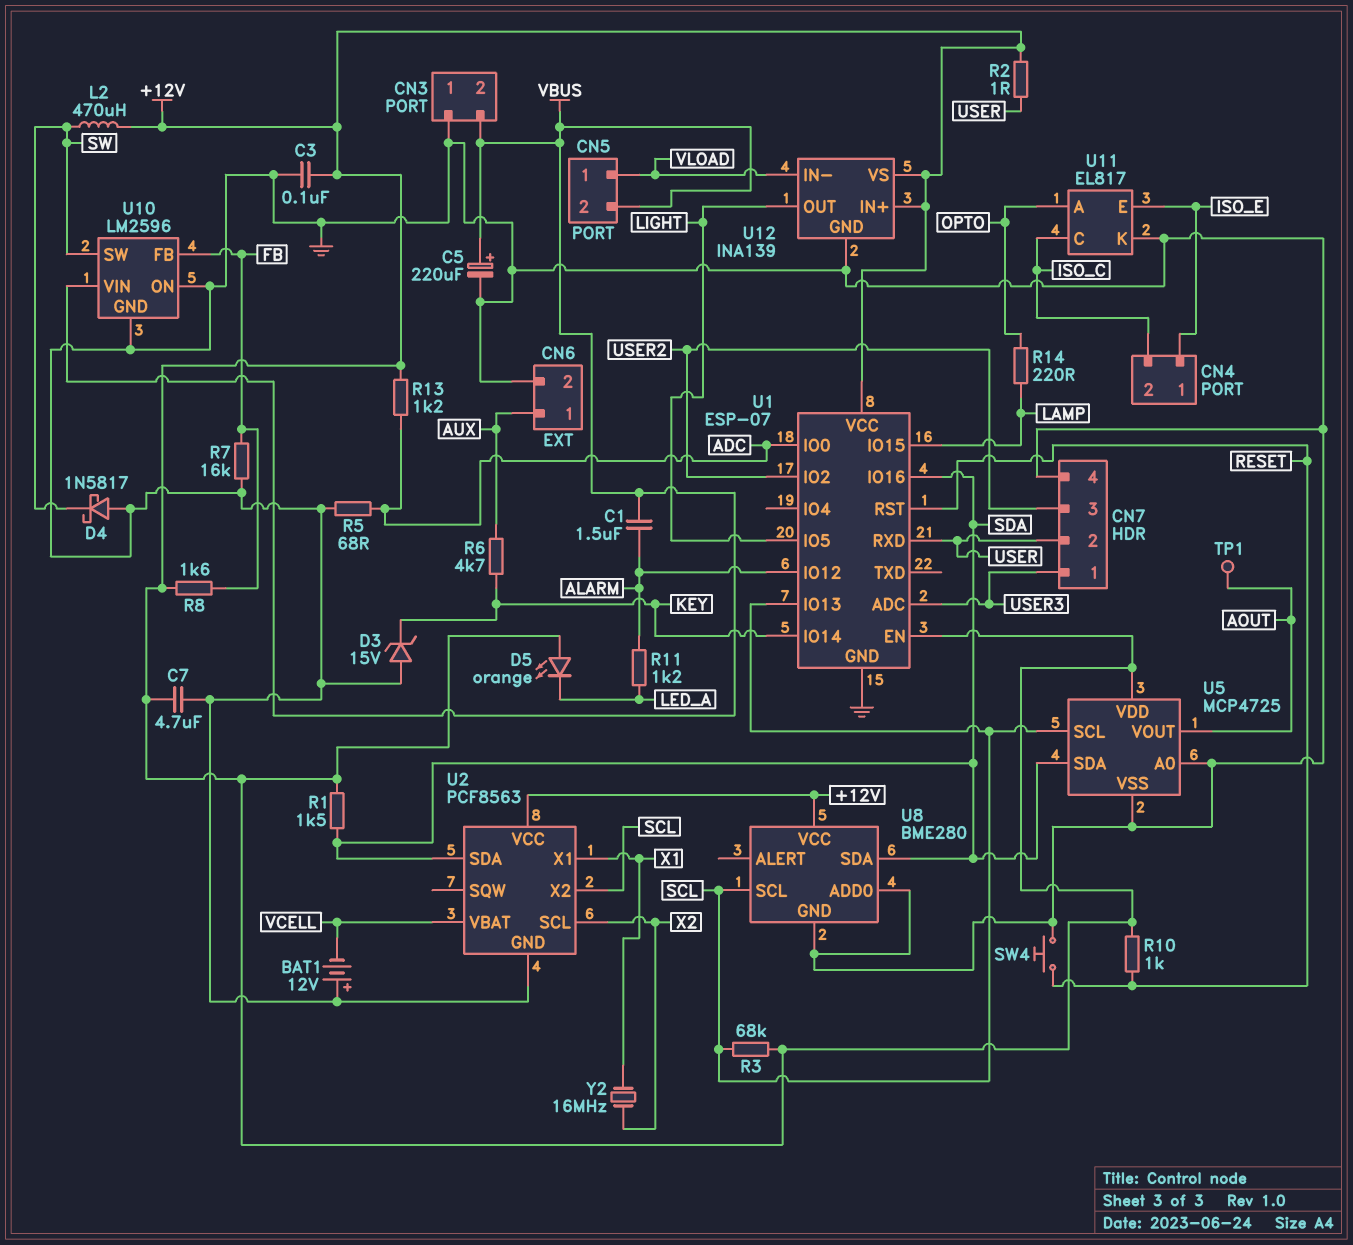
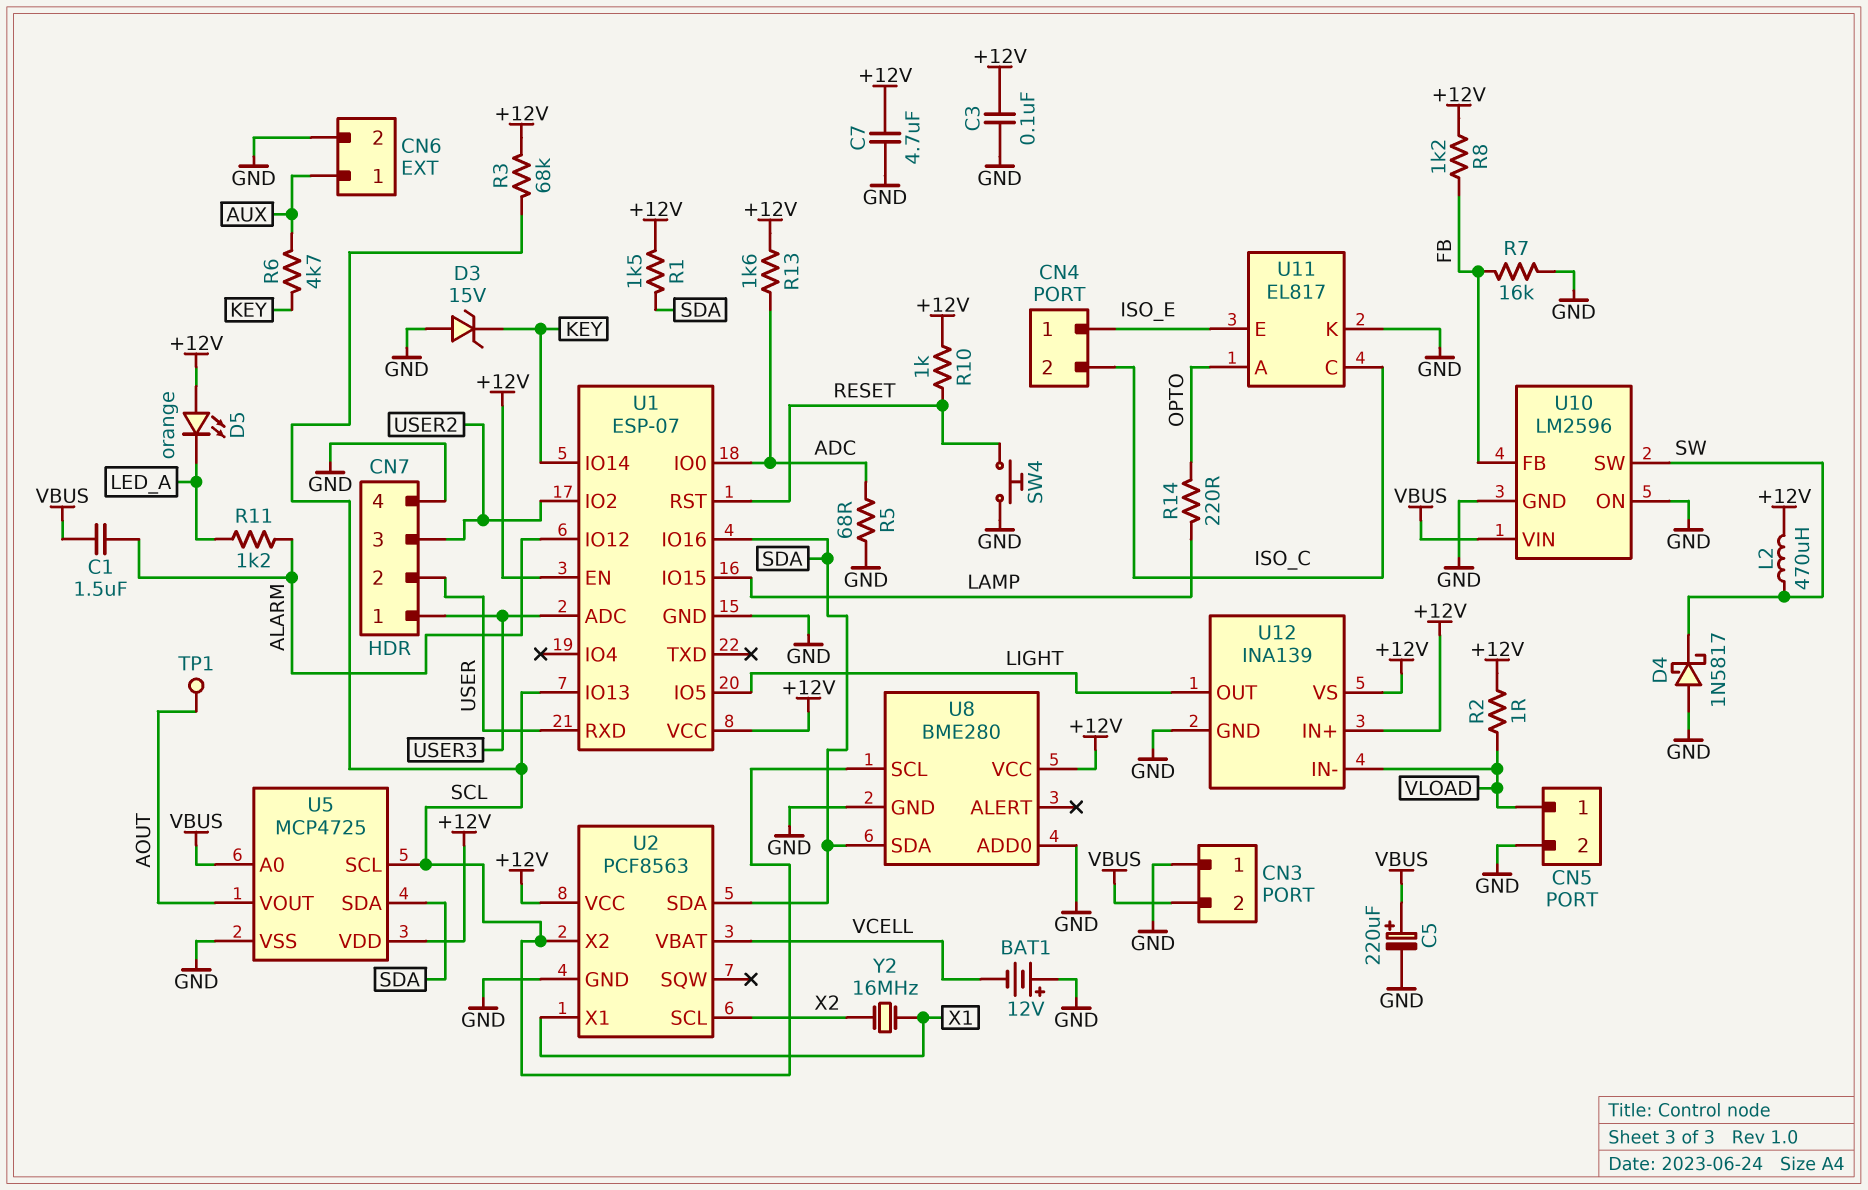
CN5 pin 2: VBUS -> GND
R2: 1 (+12V, USER) -> 1 (+12V, VLOAD)
R8: 1.6k (+12V, FB) -> 1.2k (+12V, FB)
R13: 1.2k (+12V, ADC) -> 1.6k (+12V, ADC)
U5 pin A0: GND -> VBUS

